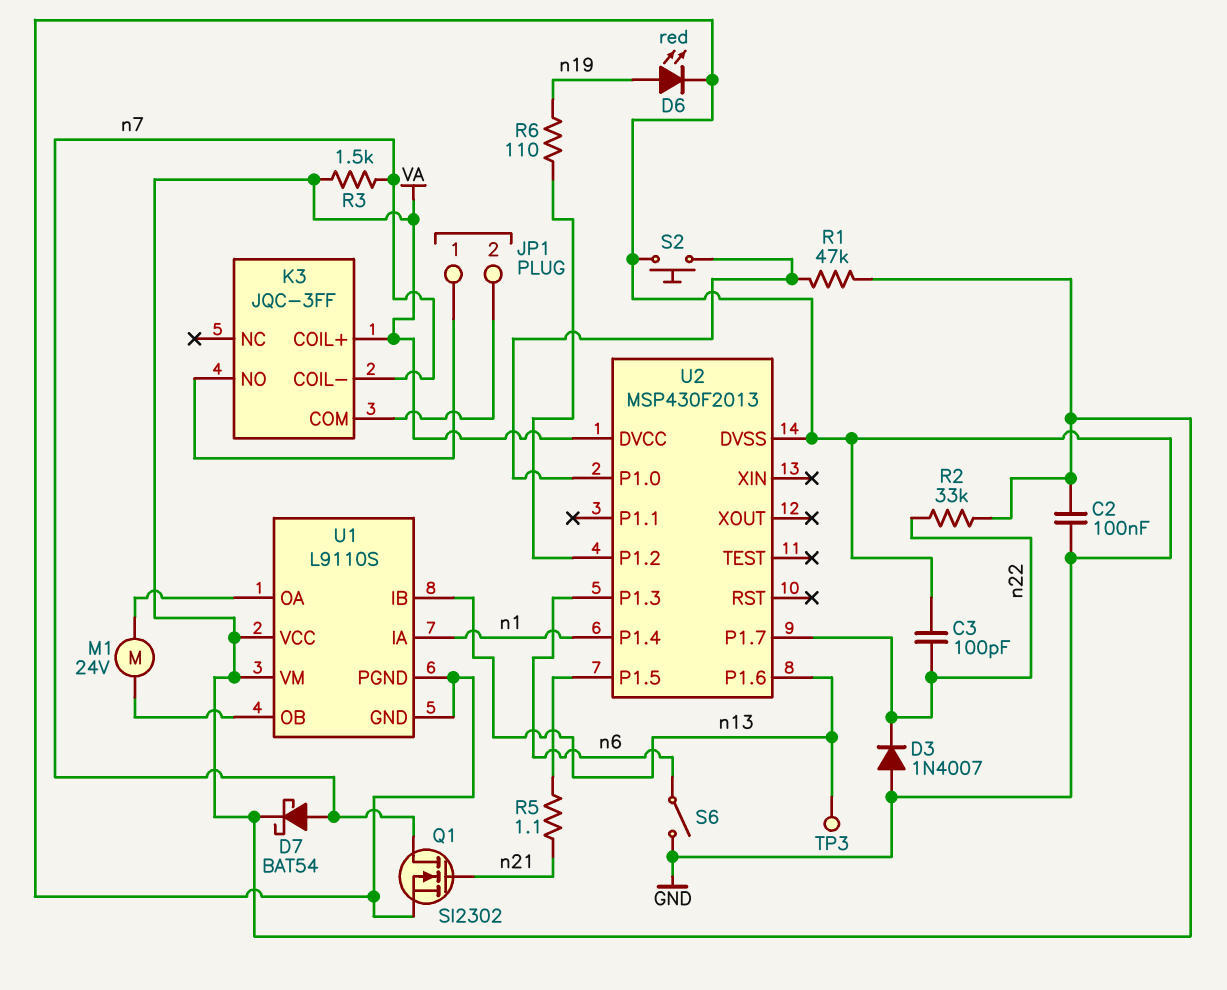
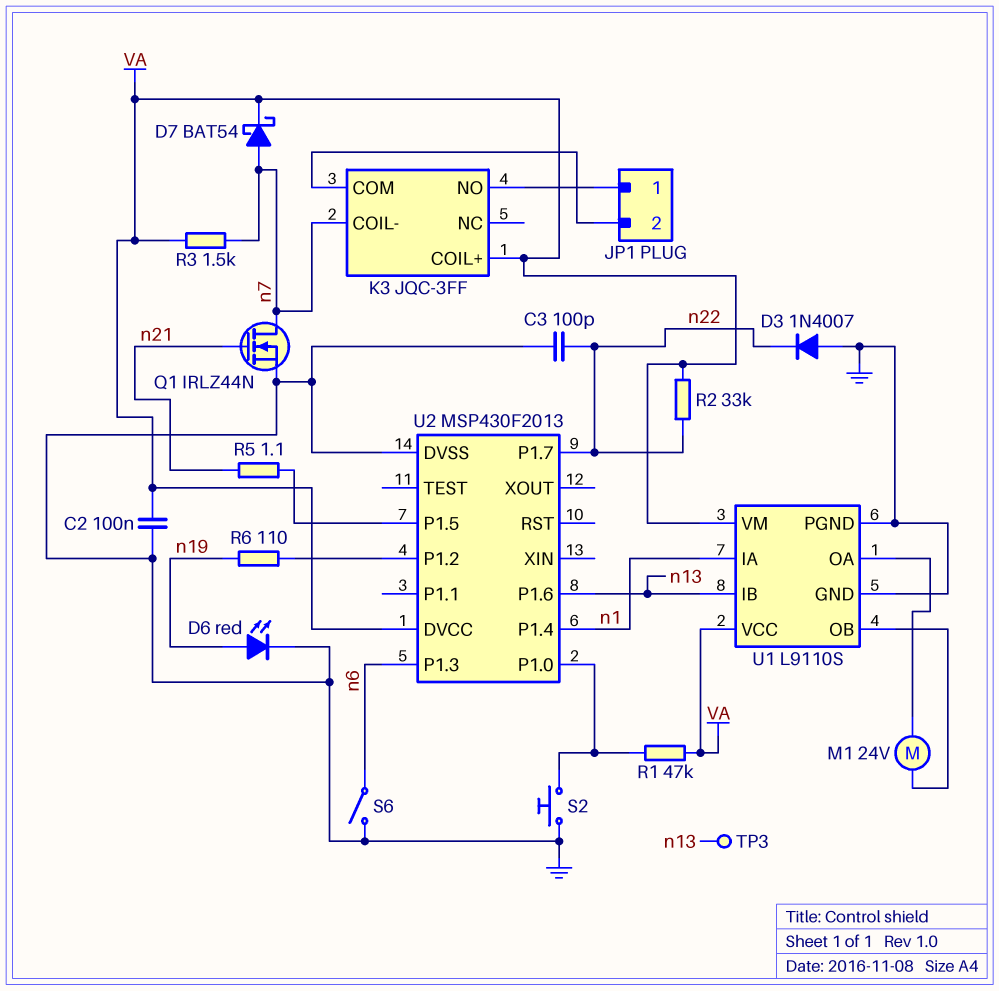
Q1: NMOS SI2302 (G n21, D n7, S GND) -> NMOS IRLZ44N (G n21, D n7, S GND)

